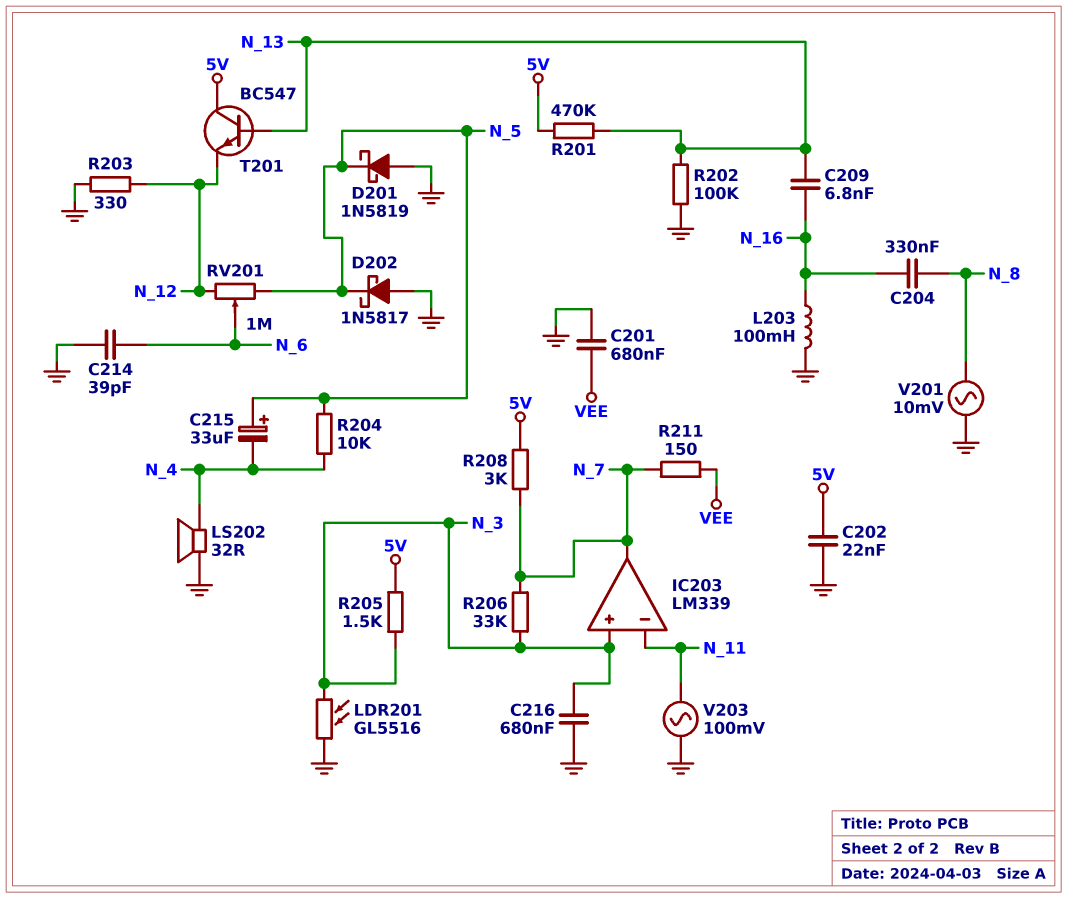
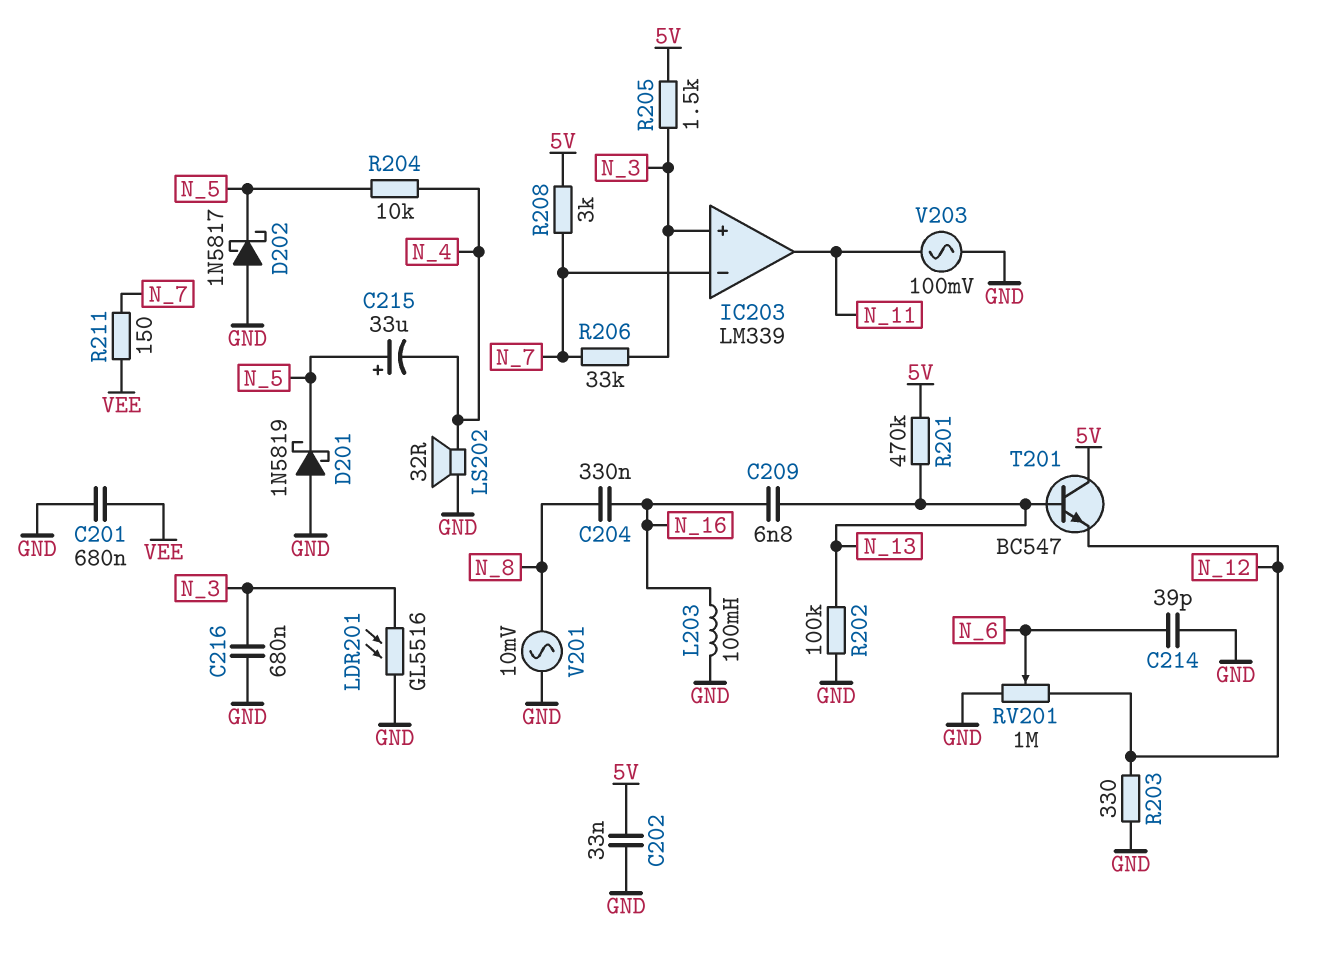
C202: 22nF (5V, GND) -> 33nF (5V, GND)
IC203 pin in-: N_11 -> N_7
IC203 pin out: N_7 -> N_11
RV201: 1M (N_5, N_12, wiper N_6) -> 1M (GND, N_12, wiper N_6)

